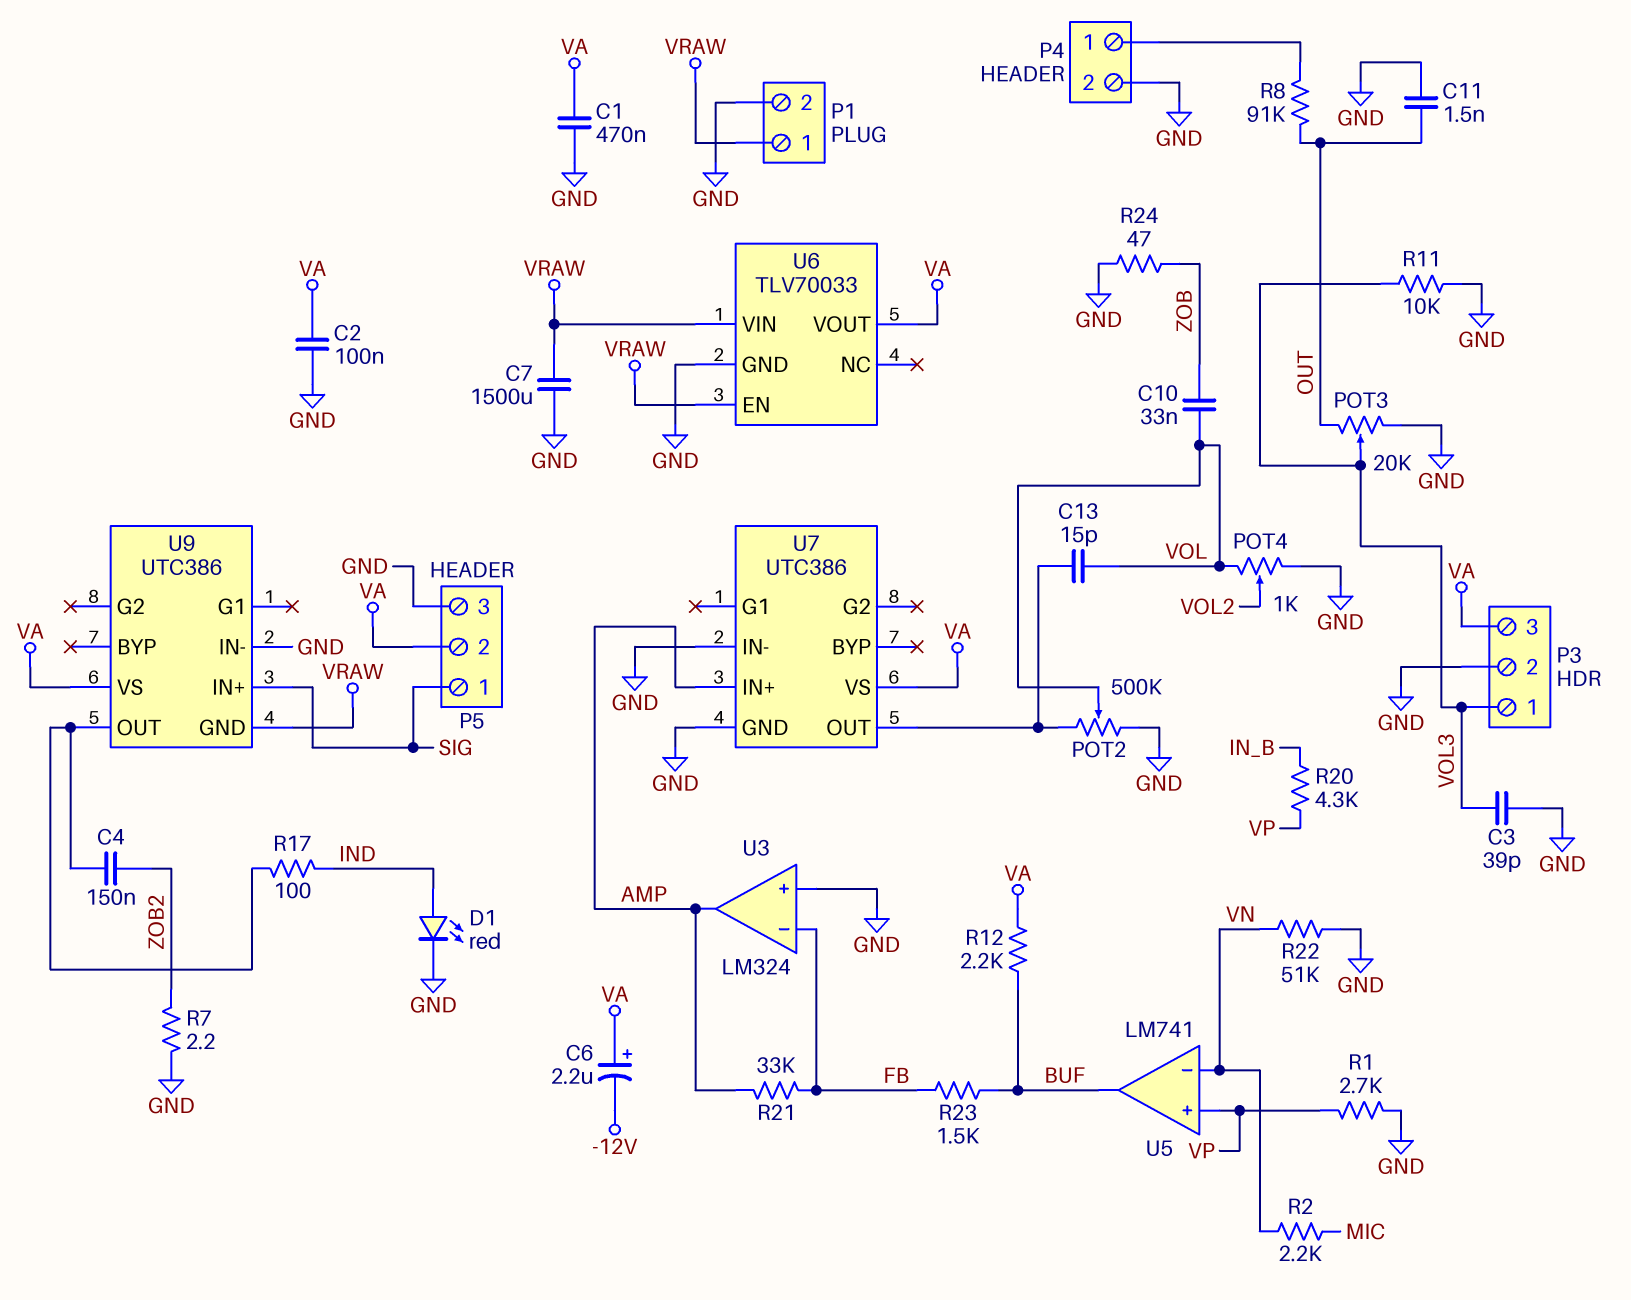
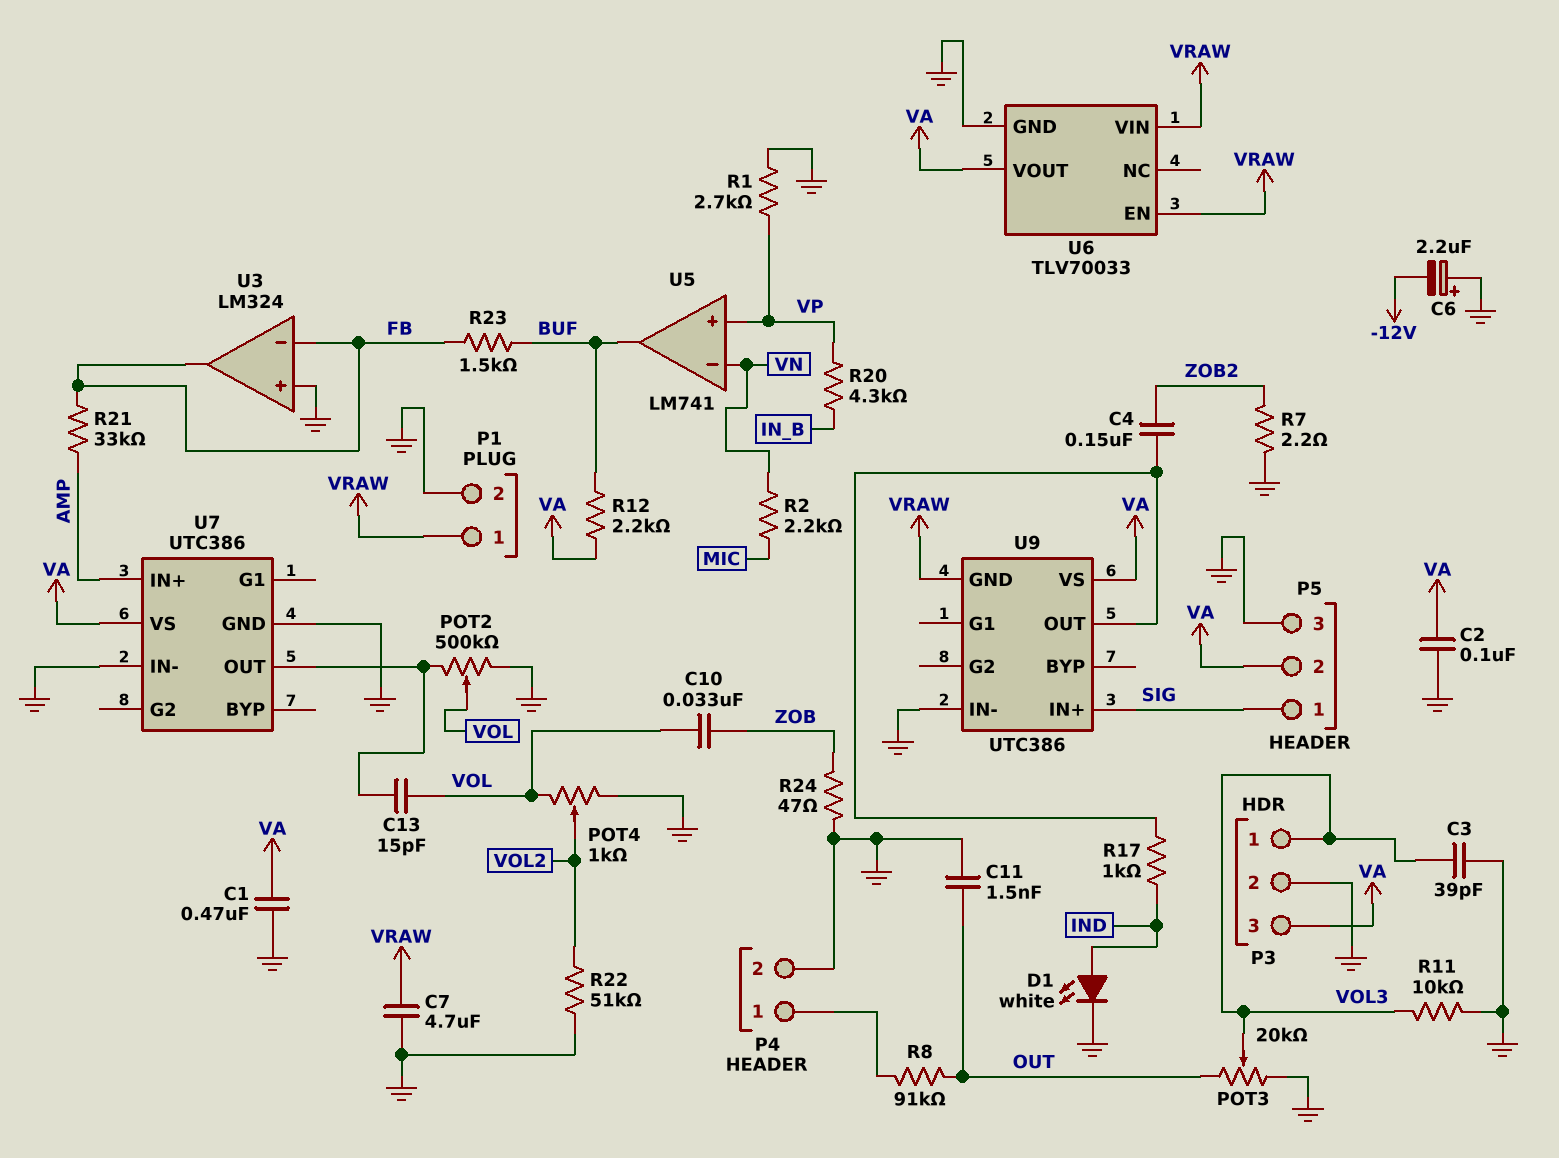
C6: 2.2uF (plus VA, minus -12V) -> 2.2uF (plus GND, minus -12V)
C7: 1500uF (GND, VRAW) -> 4.7uF (GND, VRAW)
D1: LED red (A IND, K GND) -> LED white (A IND, K GND)
R17: 100 (IND, U9/OUT) -> 1k (IND, U9/OUT)
R22: 51k (GND, VN) -> 51k (GND, VOL2)
U3 pin out: AMP -> FB

